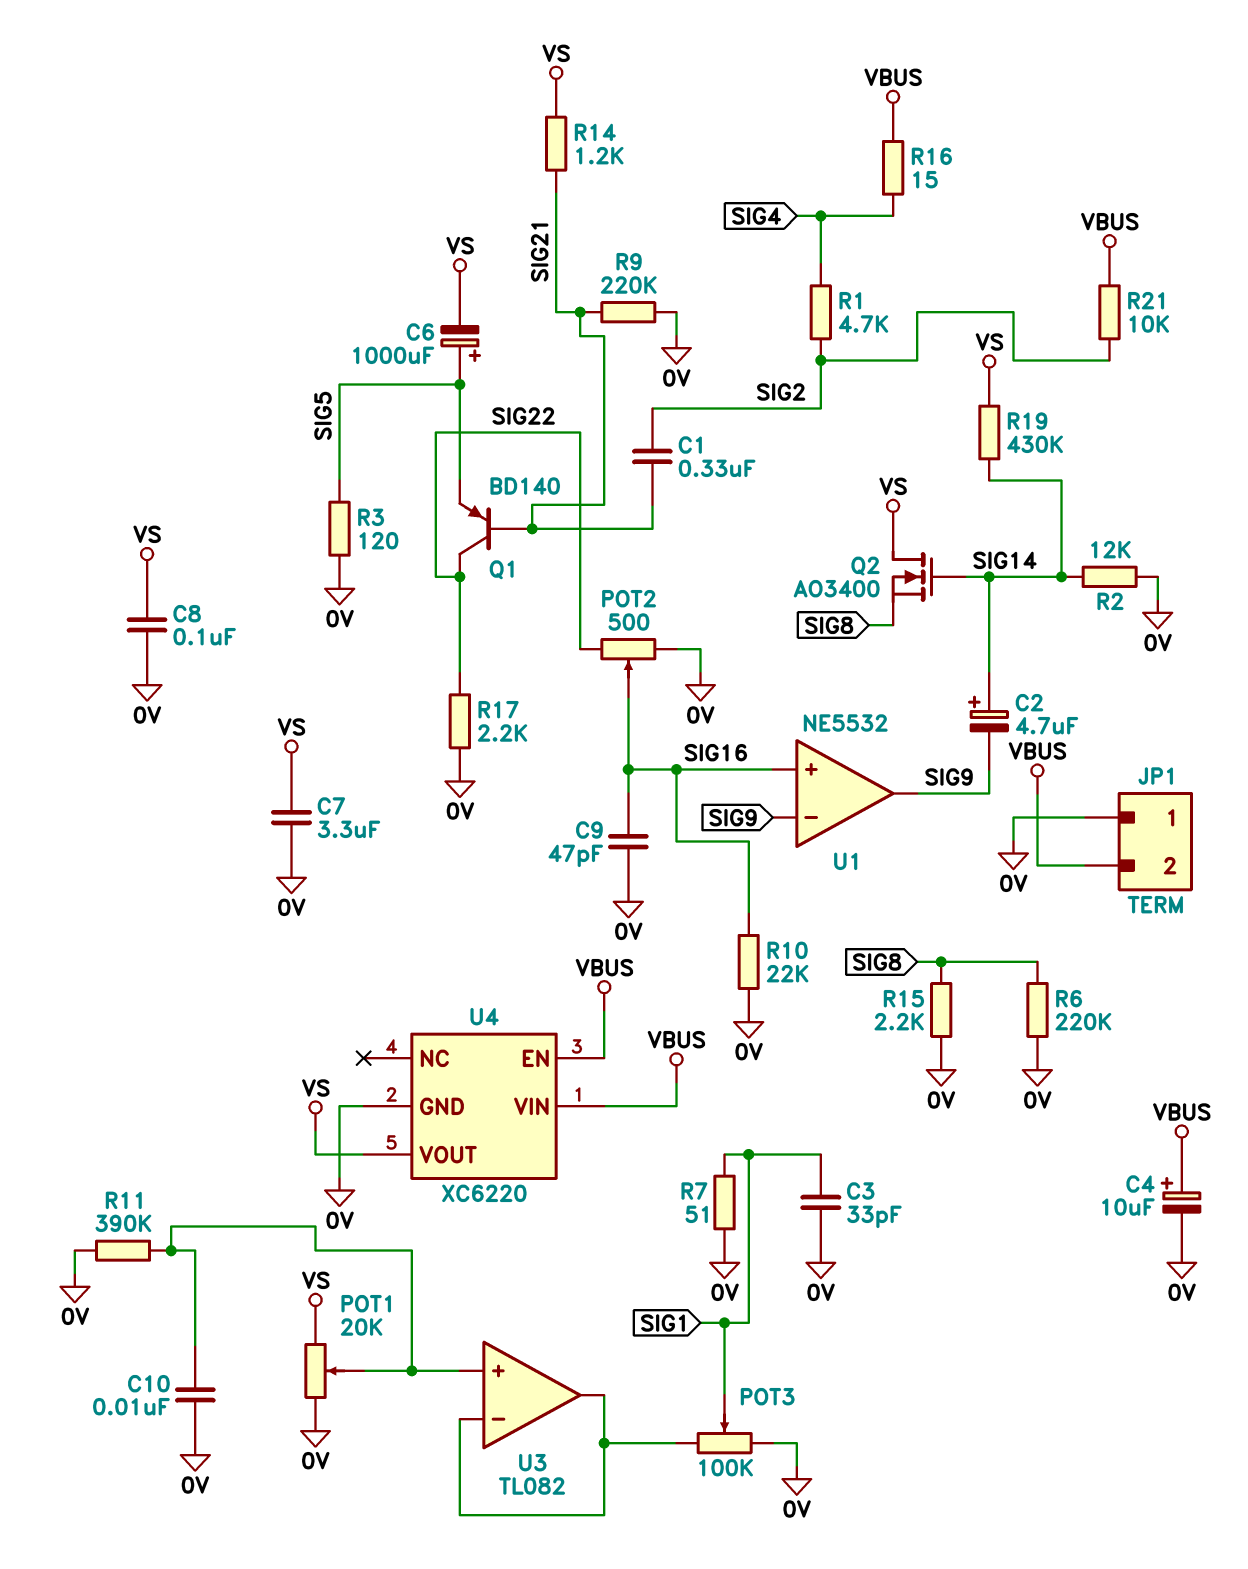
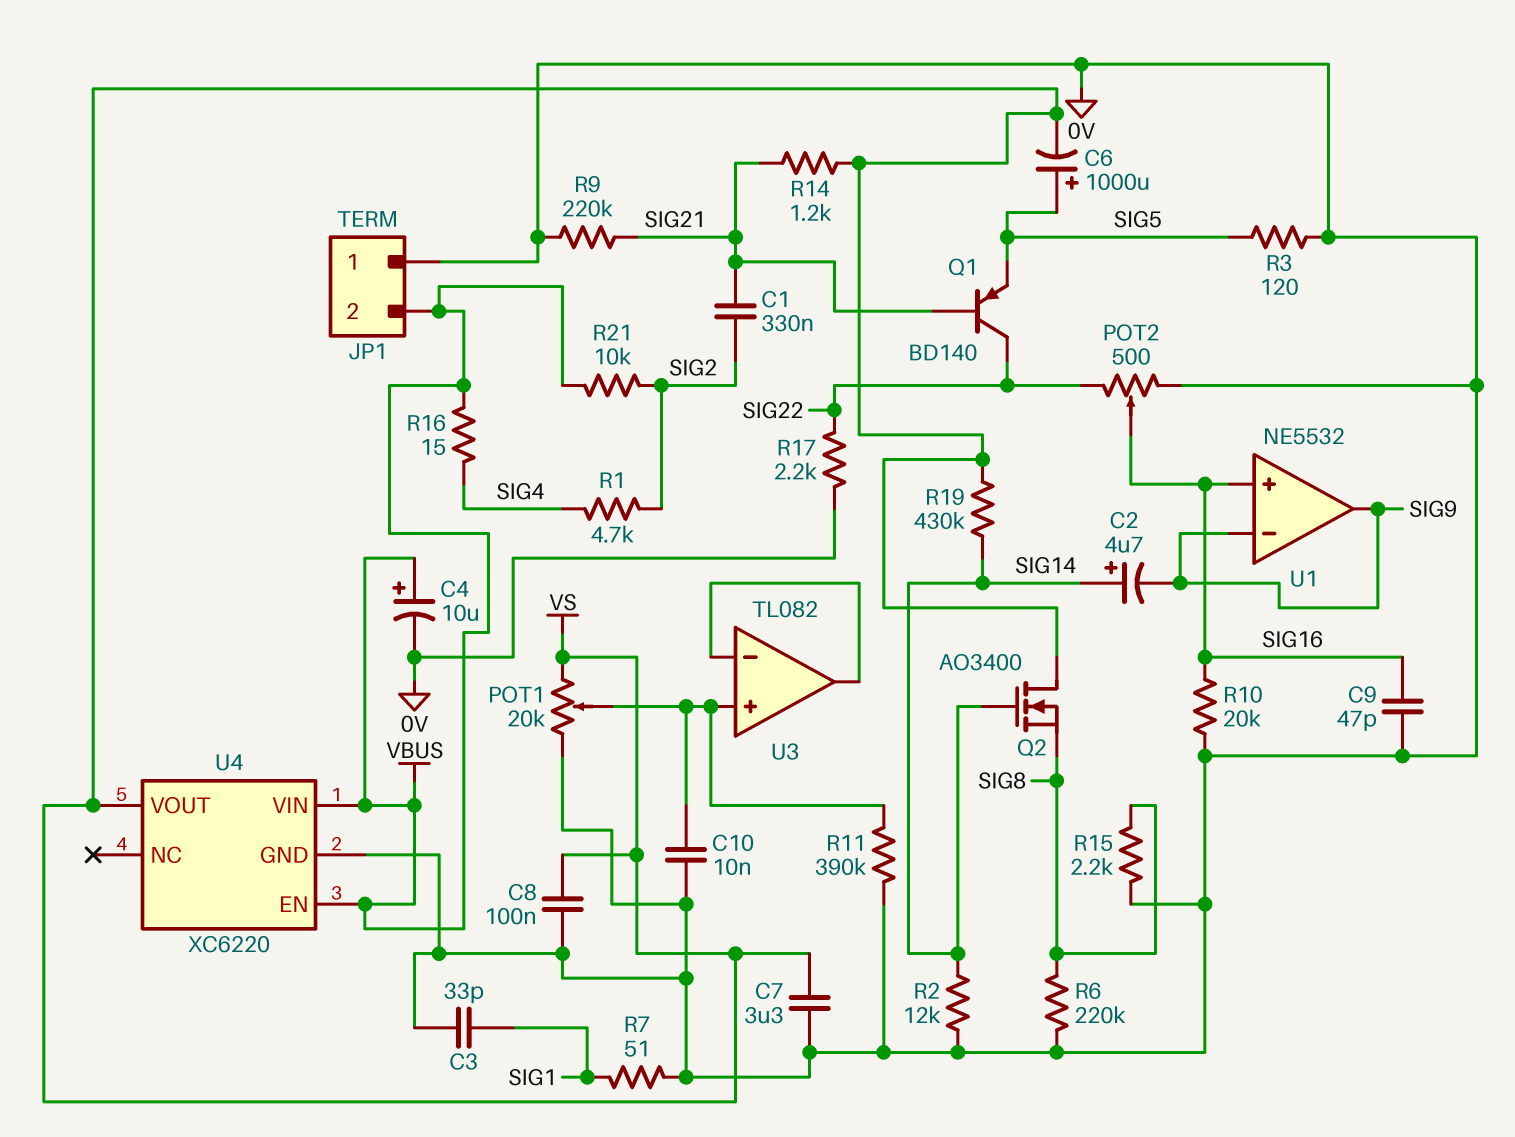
POT3: 100k (0V, U3/in-, wiper SIG1) -> none
R10: 22k (0V, SIG16) -> 20k (0V, SIG16)

